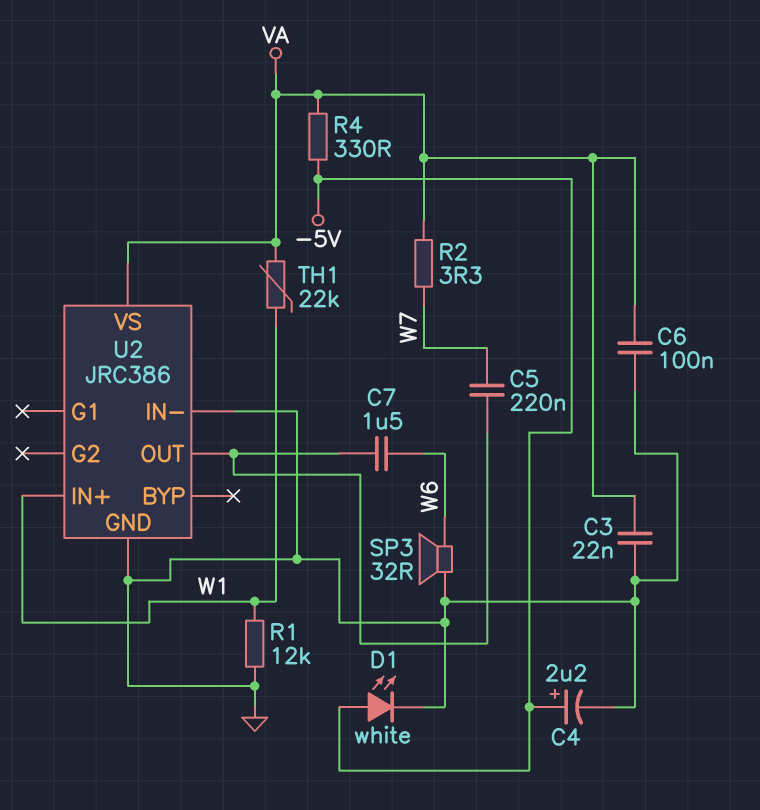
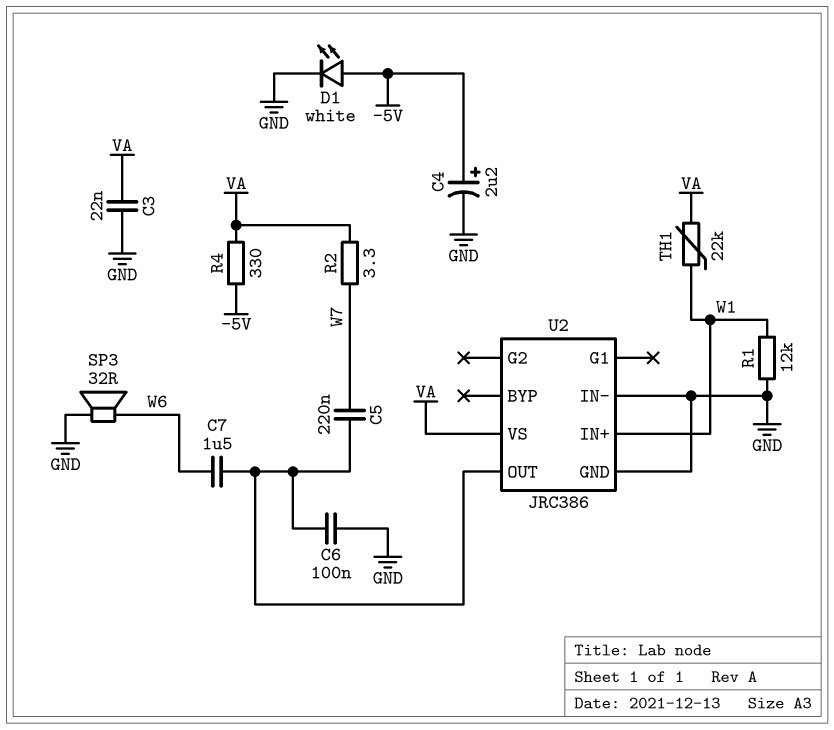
C6: 100nF (GND, VA) -> 100nF (GND, U2/OUT)

